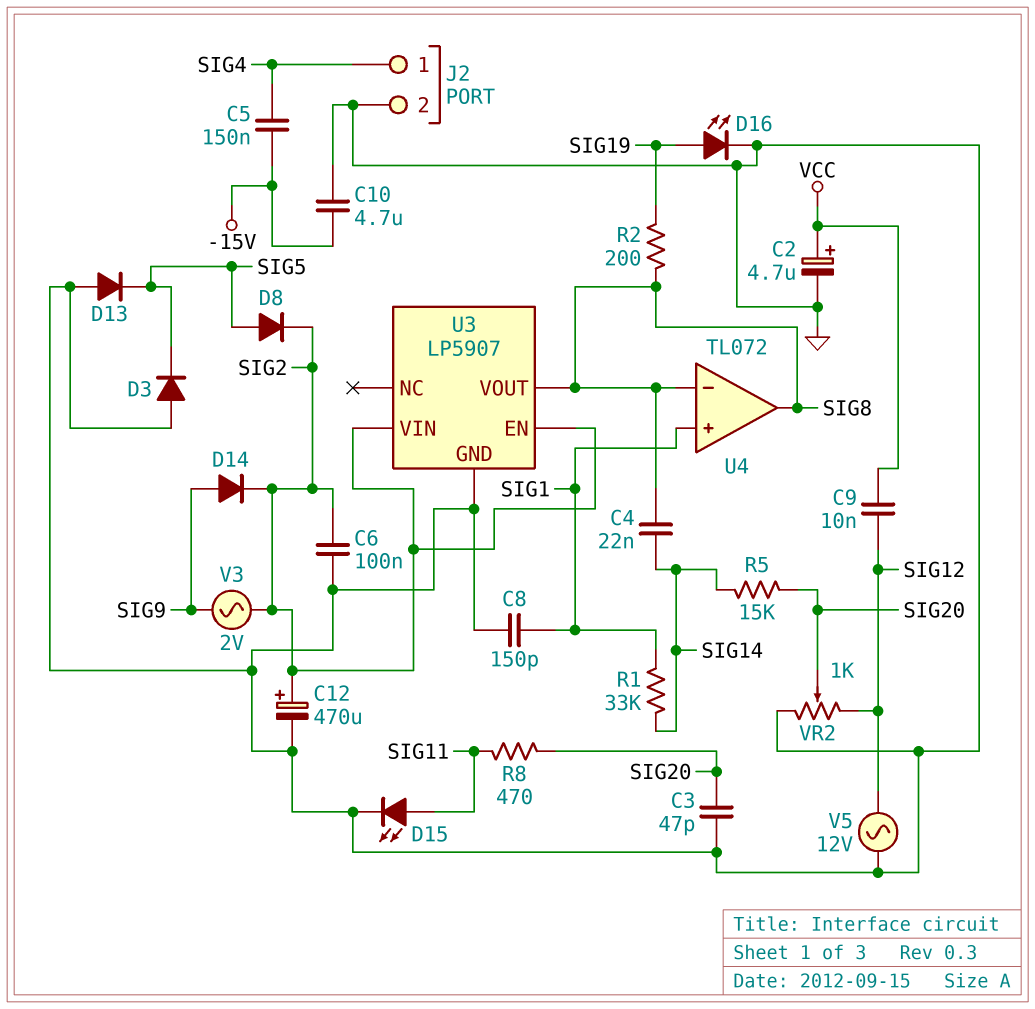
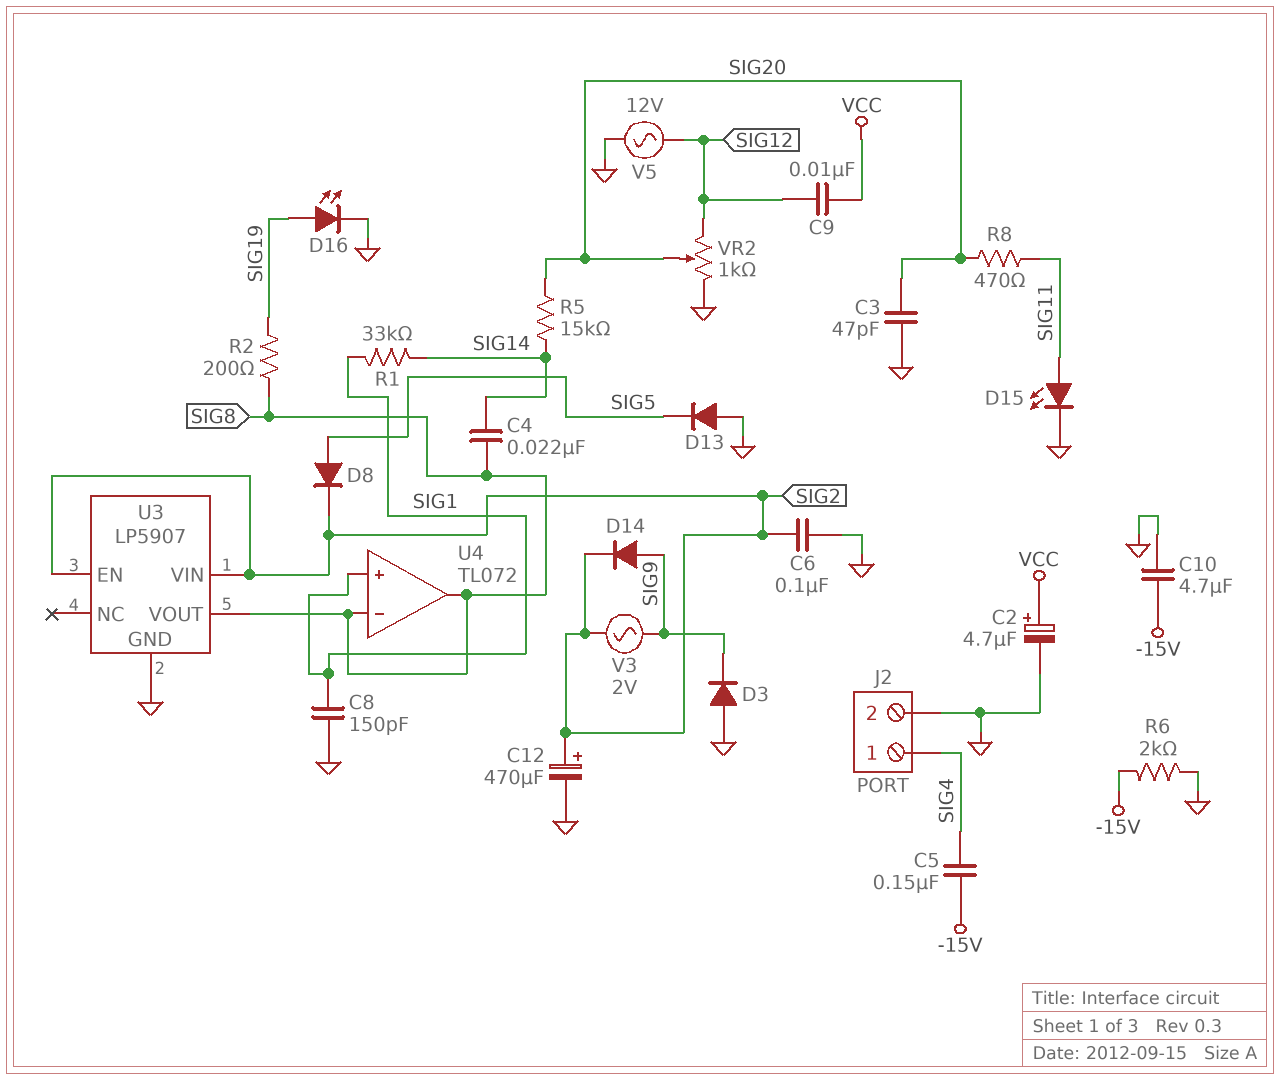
D3: diode (A GND, K SIG5) -> diode (A GND, K SIG9)
R6: none -> 2k (-15V, GND)

